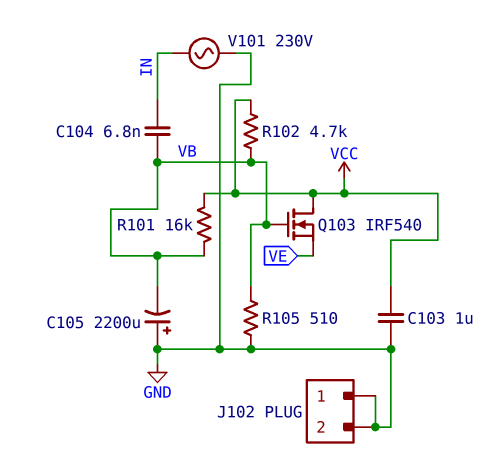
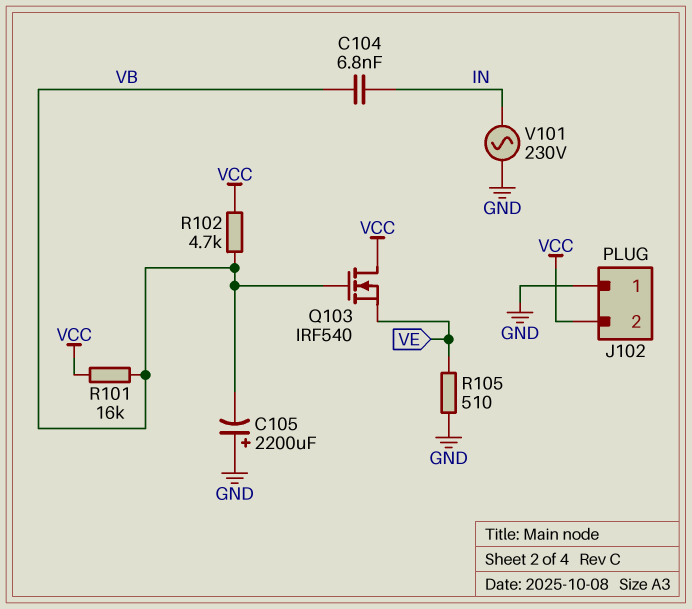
C103: 1uF (GND, VCC) -> none
J102 pin 2: GND -> VCC
R105: 510 (GND, VB) -> 510 (GND, VE)

